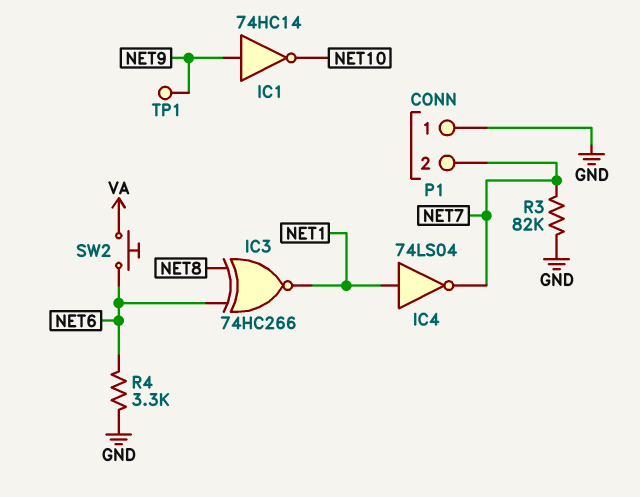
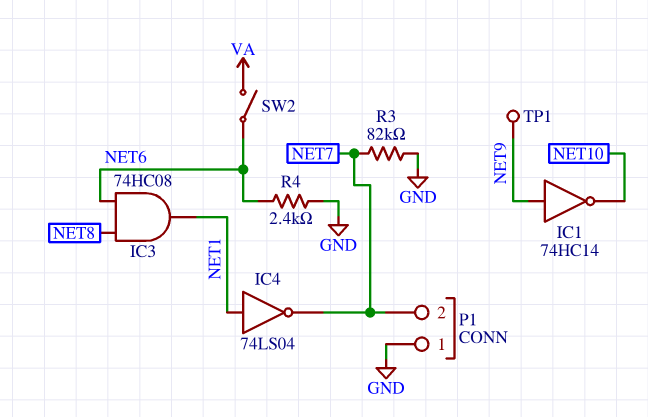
IC3: XNOR 74HC266 (in NET6, in NET8, out NET1) -> AND 74HC08 (in NET6, in NET8, out NET1)
R4: 3.3k (GND, NET6) -> 2.4k (GND, NET6)
SW2: button (NET6, VA) -> switch (NET6, VA)

